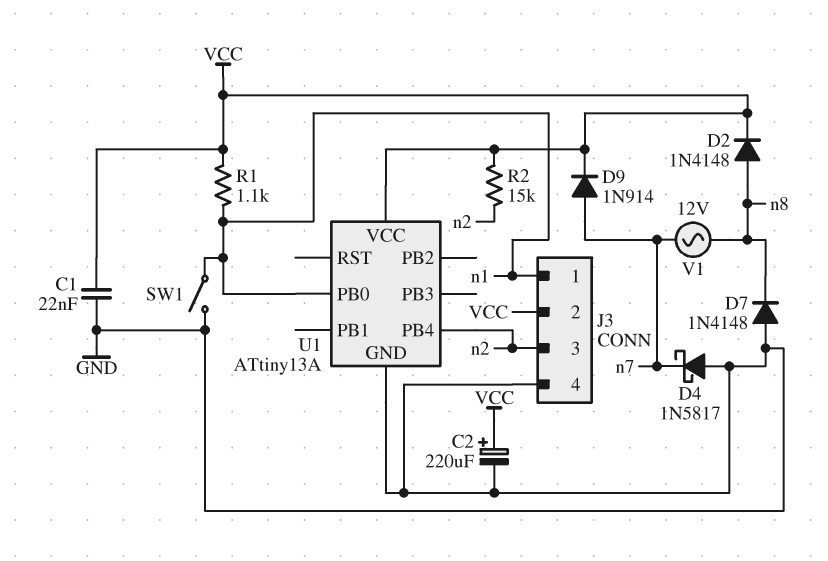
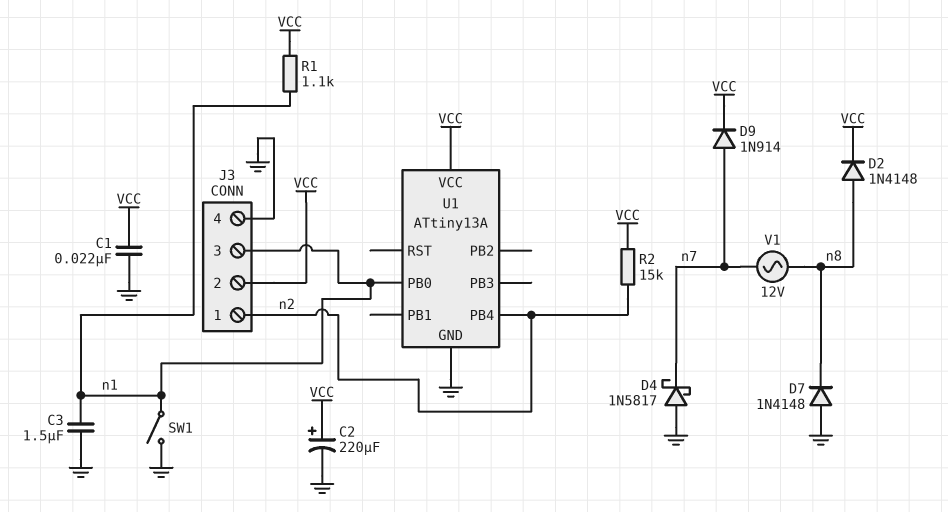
C3: none -> 1.5uF (GND, n1)
J3 pin 1: n1 -> n2
J3 pin 3: n2 -> n1

